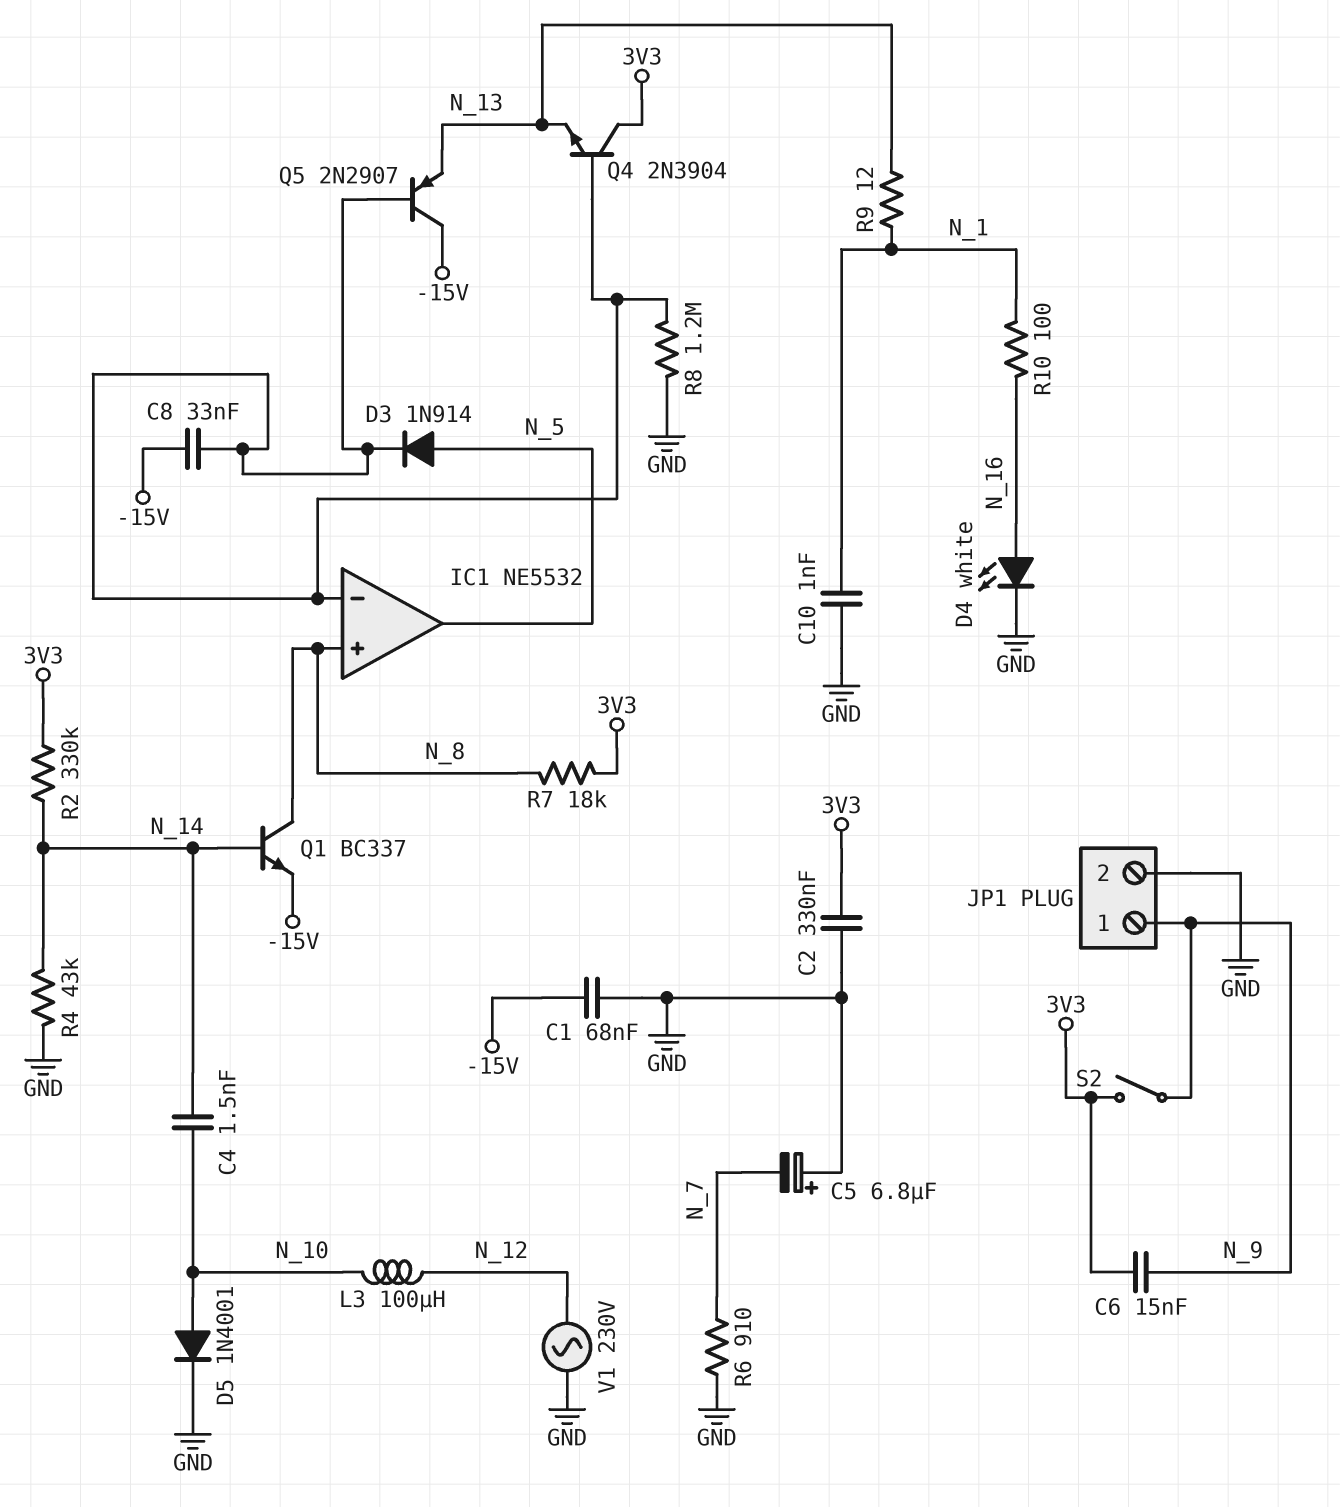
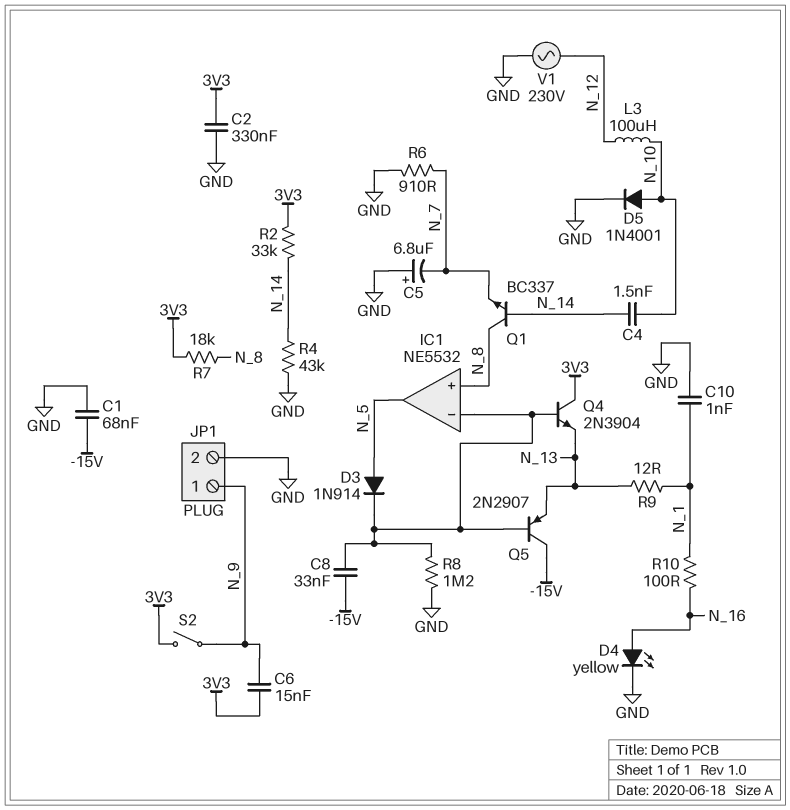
D4: LED white (A N_16, K GND) -> LED yellow (A N_16, K GND)
Q1: NPN BC337 (B N_14, C N_8, E -15V) -> NPN BC337 (B N_14, C N_8, E N_7)
R2: 330k (3V3, N_14) -> 33k (3V3, N_14)

